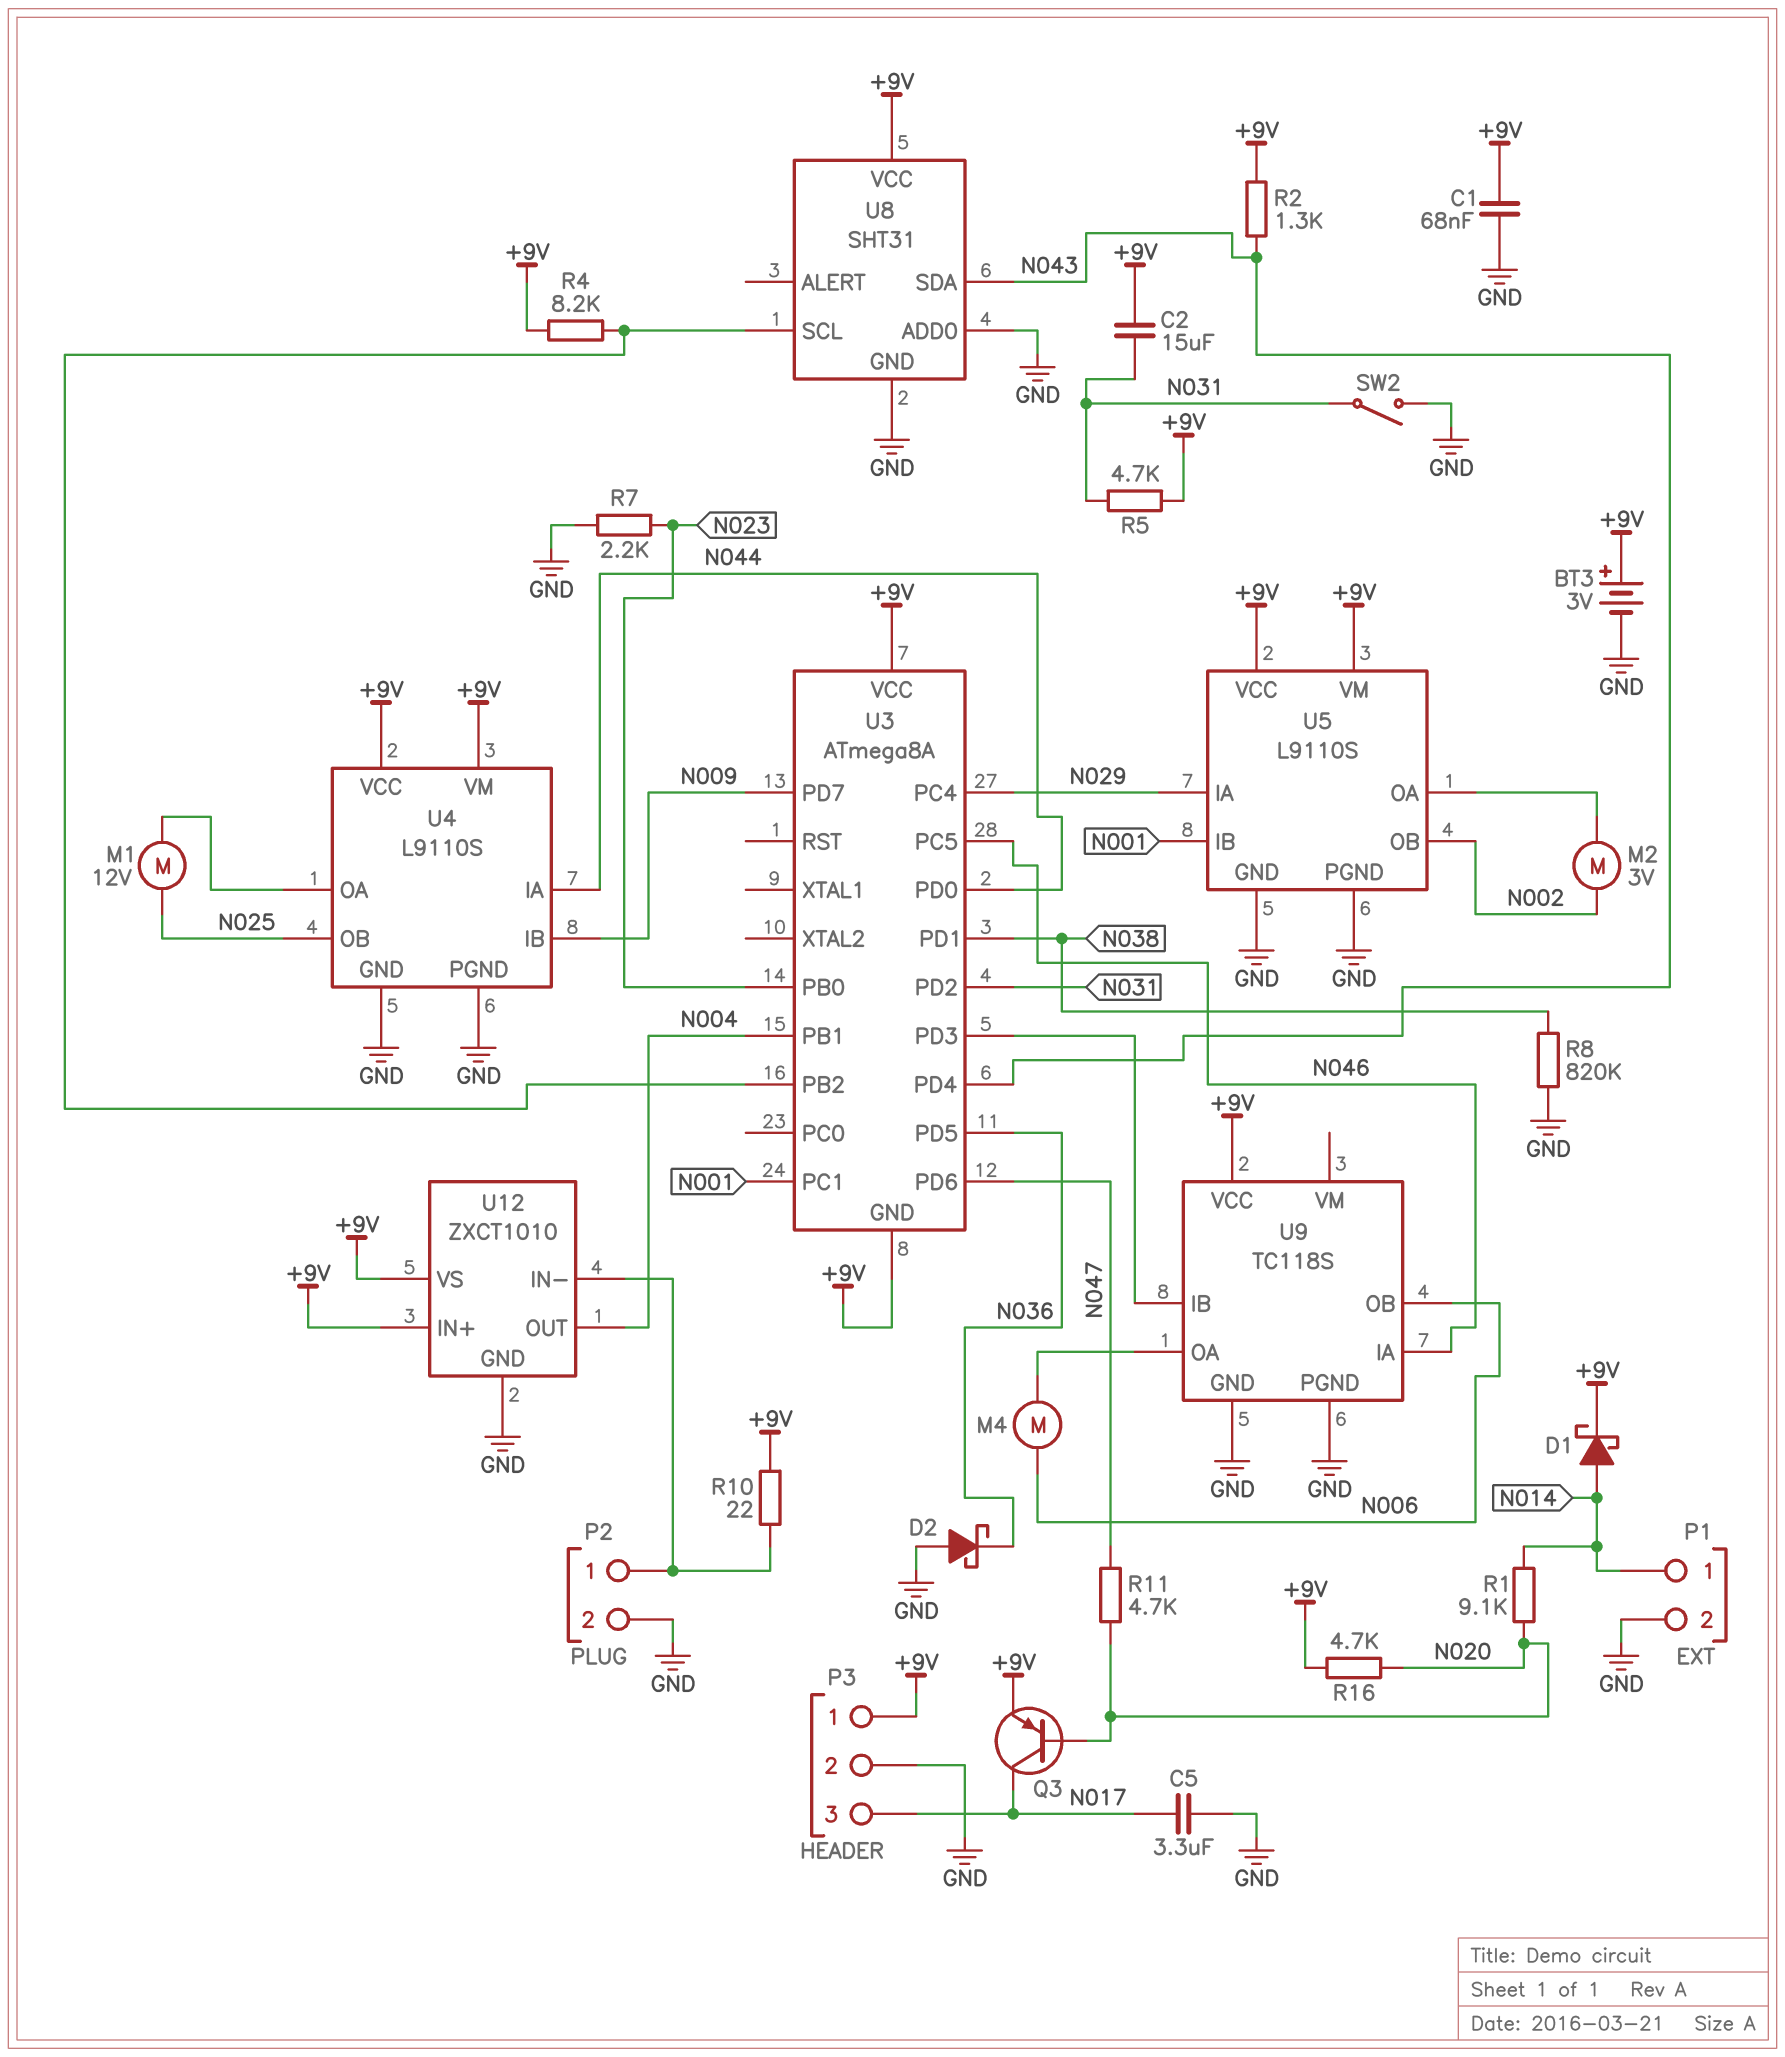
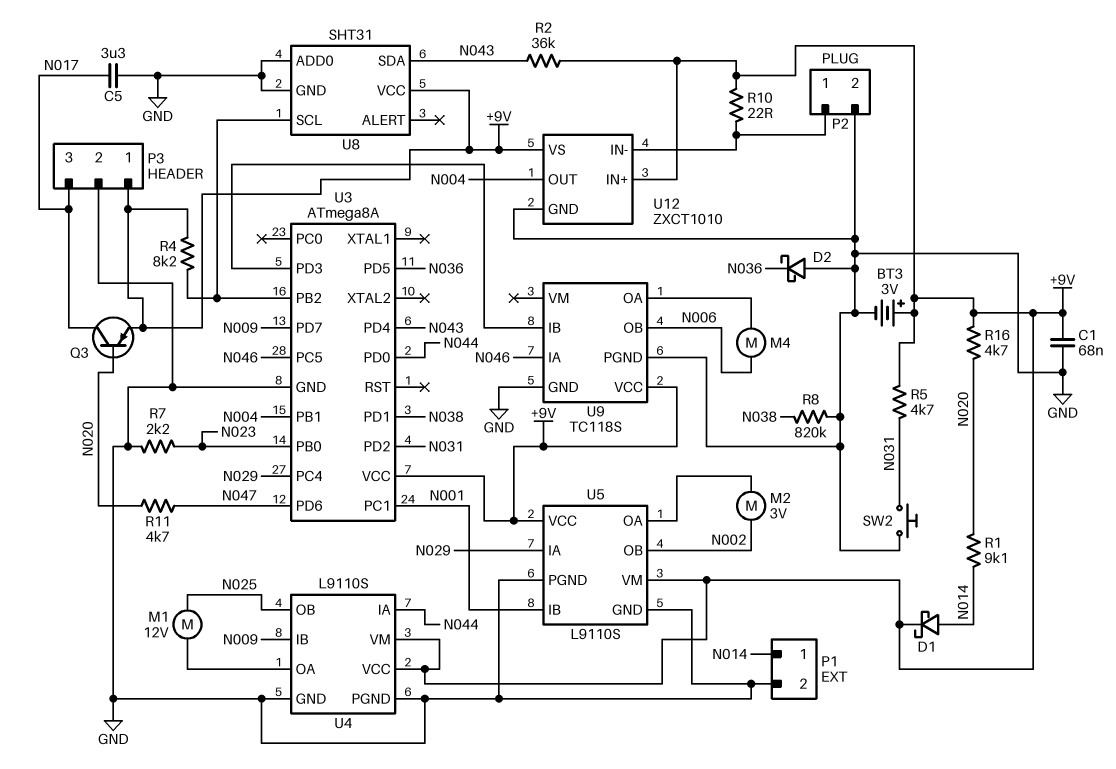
C2: 15uF (+9V, N031) -> none
R2: 1.3k (+9V, N043) -> 36k (+9V, N043)
SW2: switch (GND, N031) -> button (GND, N031)
U3 pin GND: +9V -> GND

